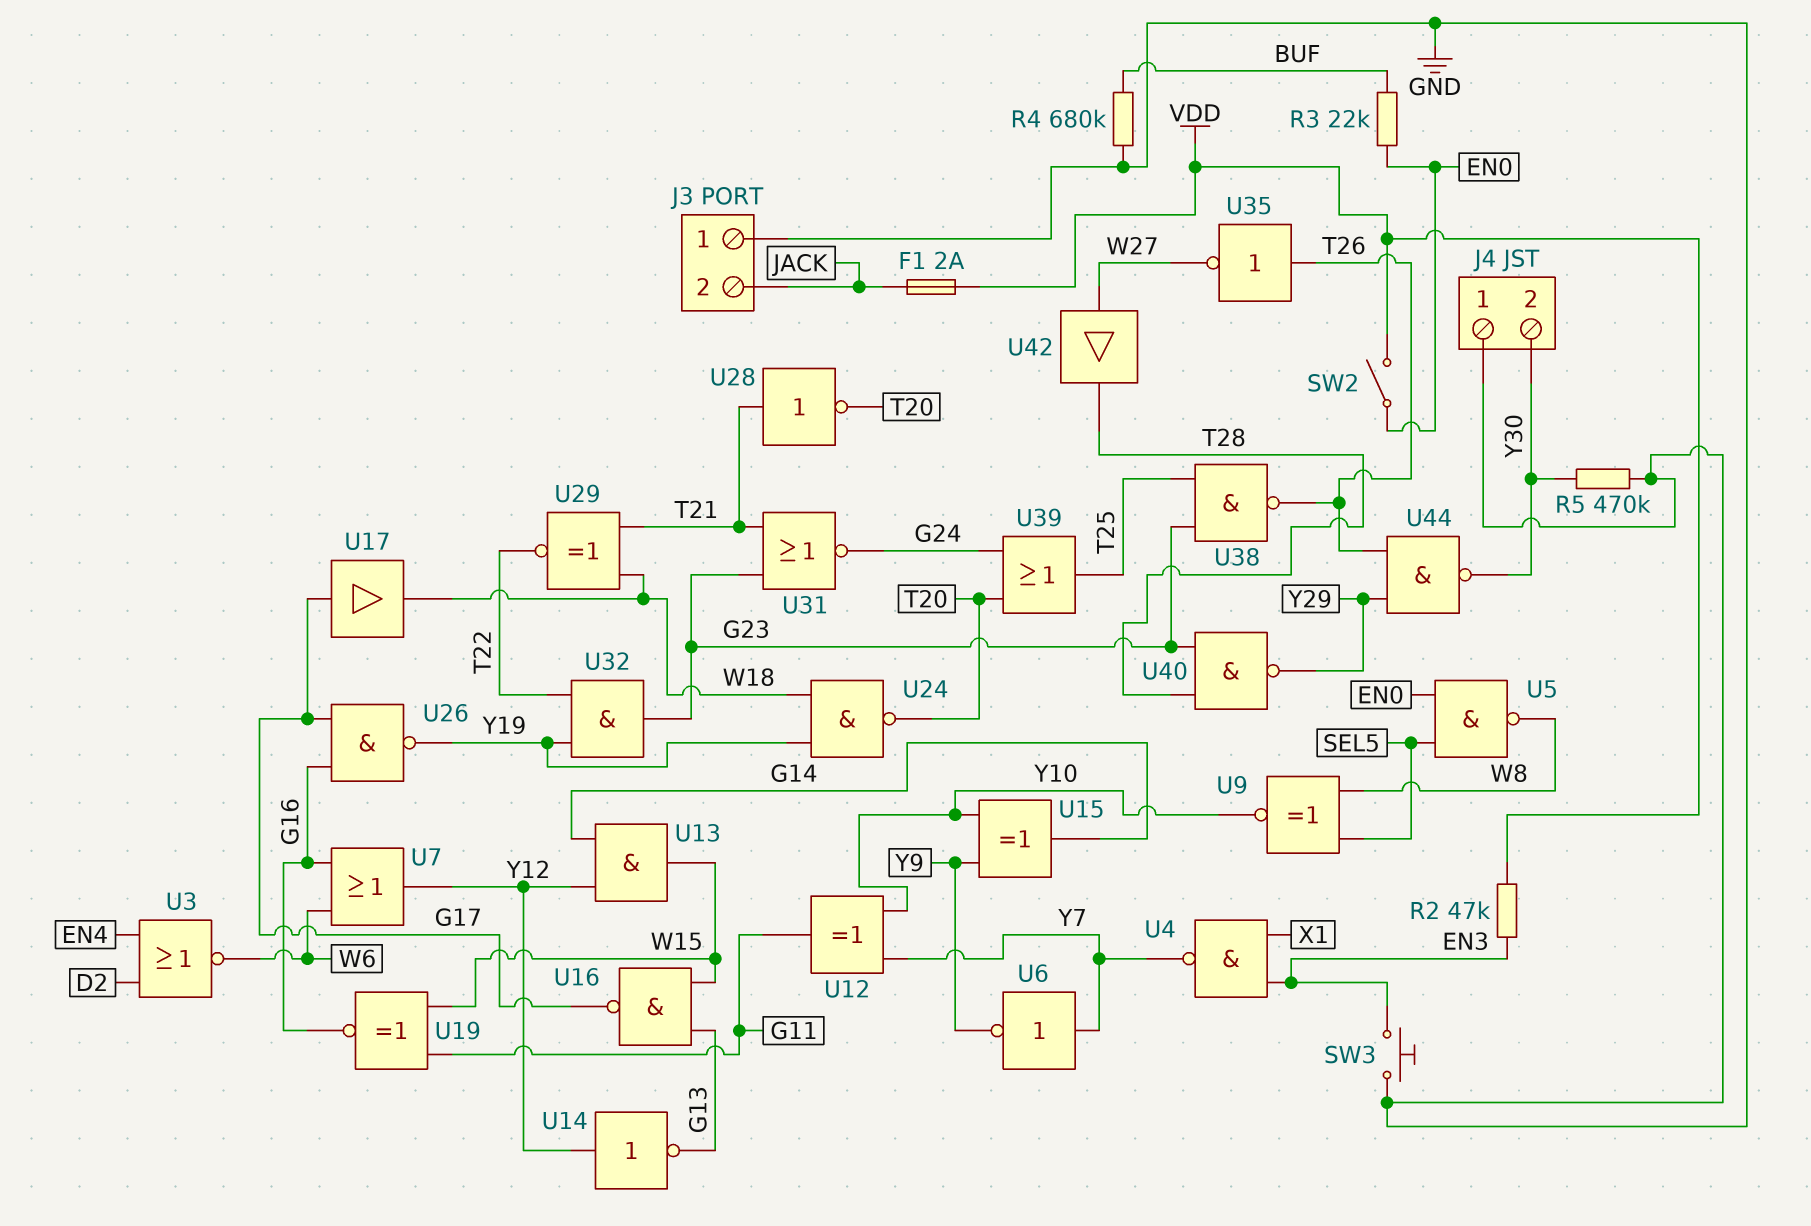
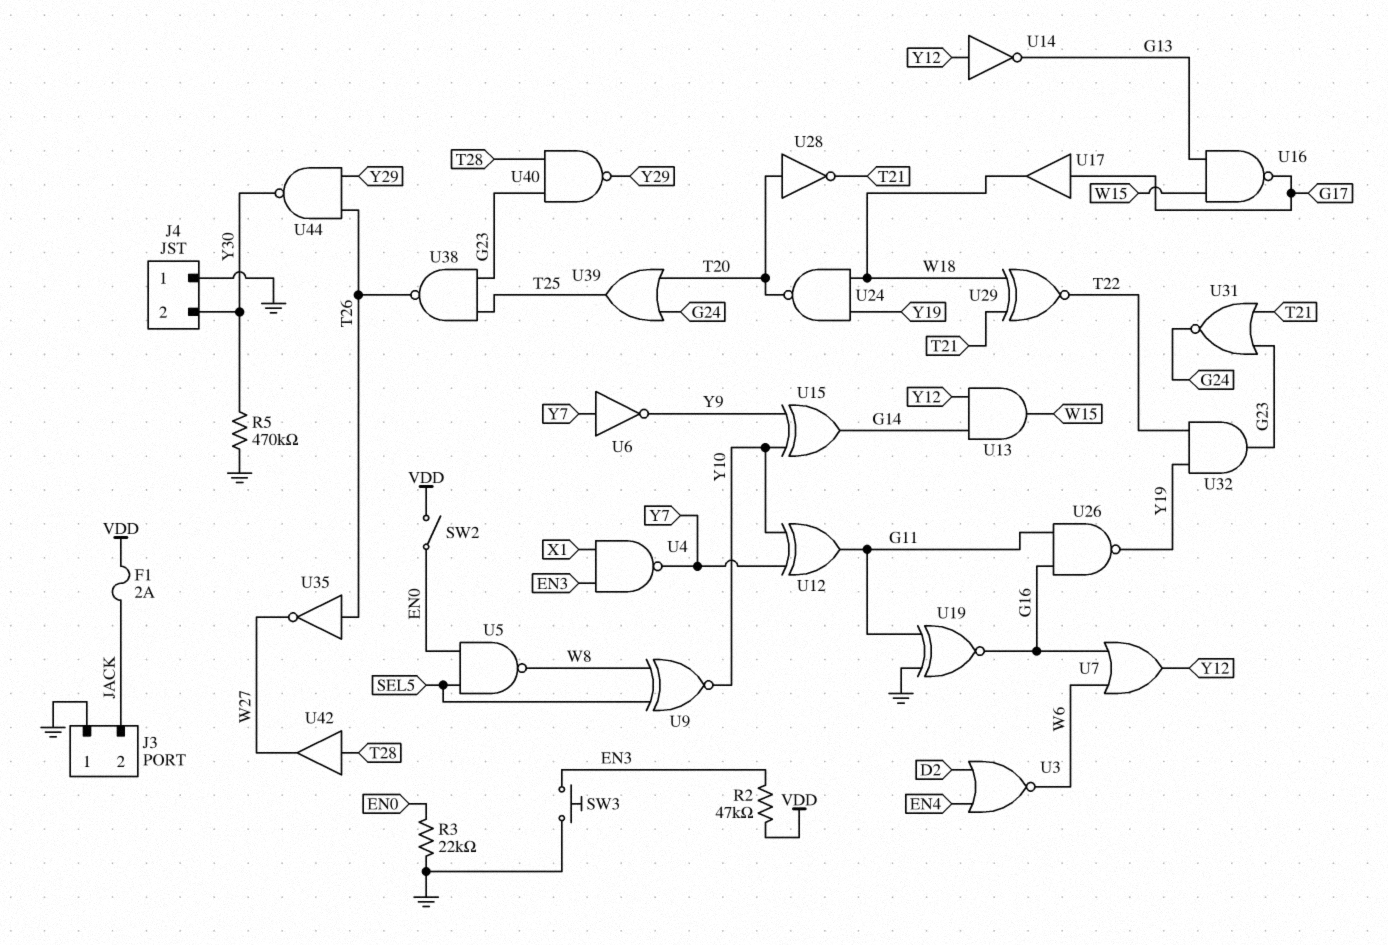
R3: 22k (BUF, EN0) -> 22k (EN0, GND)
R4: 680k (BUF, GND) -> none
U19: XNOR (in G11, in W15, out G16) -> XNOR (in G11, in GND, out G16)
U26: NAND (in G16, in G17, out Y19) -> NAND (in G11, in G16, out Y19)
U28: NOT (in T21, out T20) -> NOT (in T20, out T21)
U42: buffer (in W27, out T28) -> buffer (in T28, out W27)

